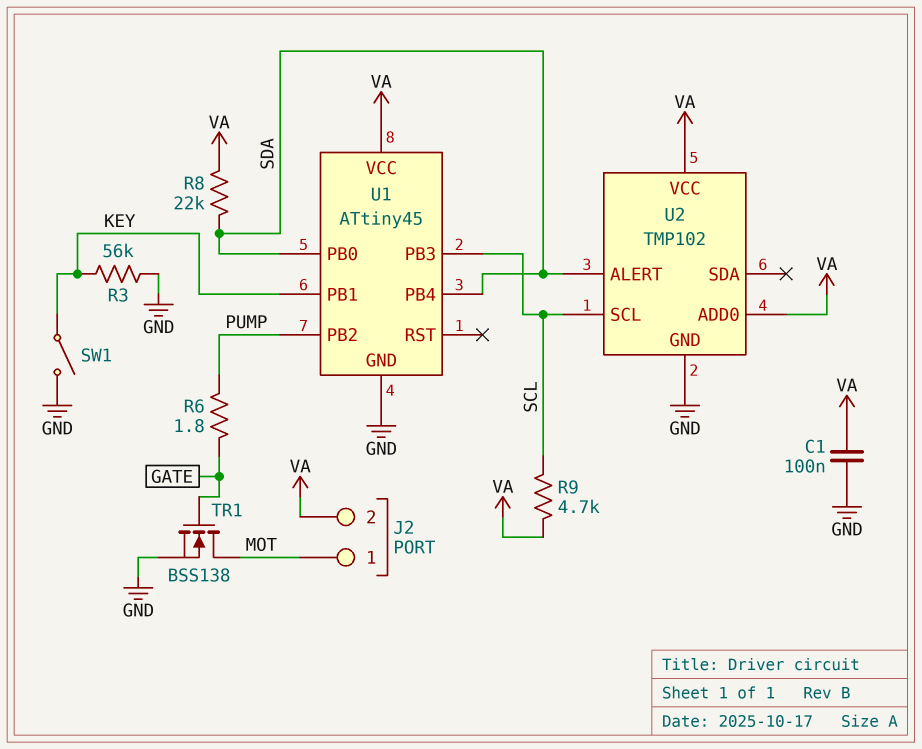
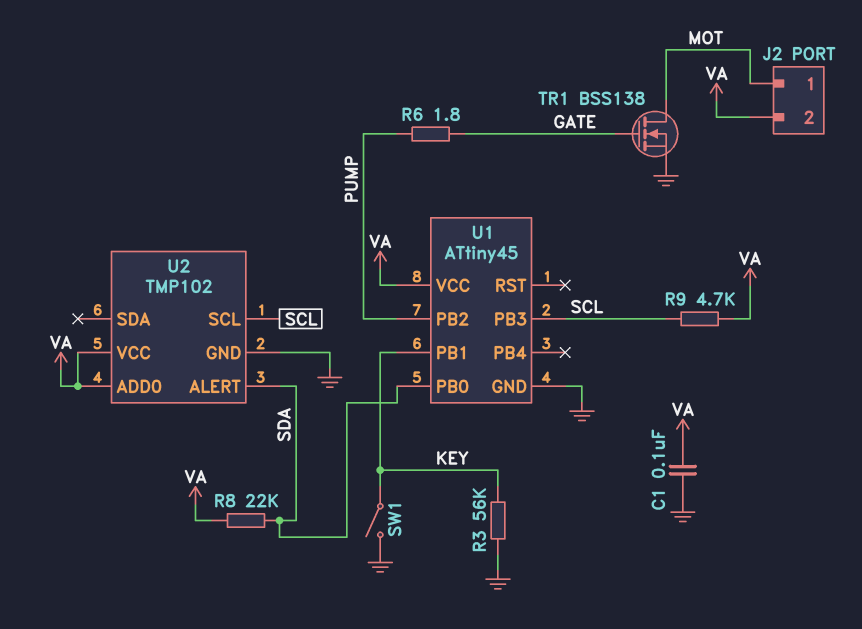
U1 pin PB4: SDA -> none

